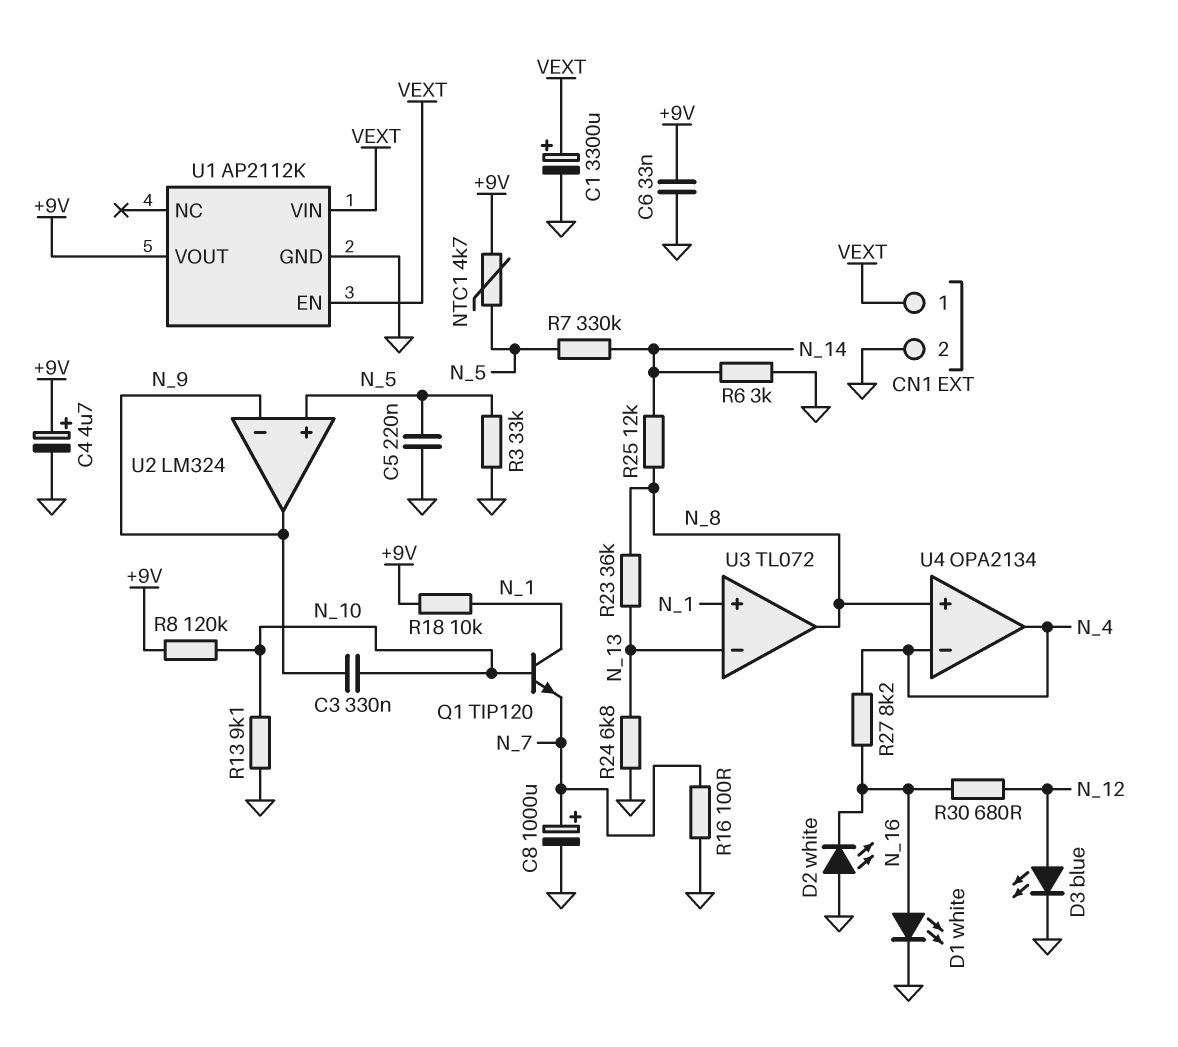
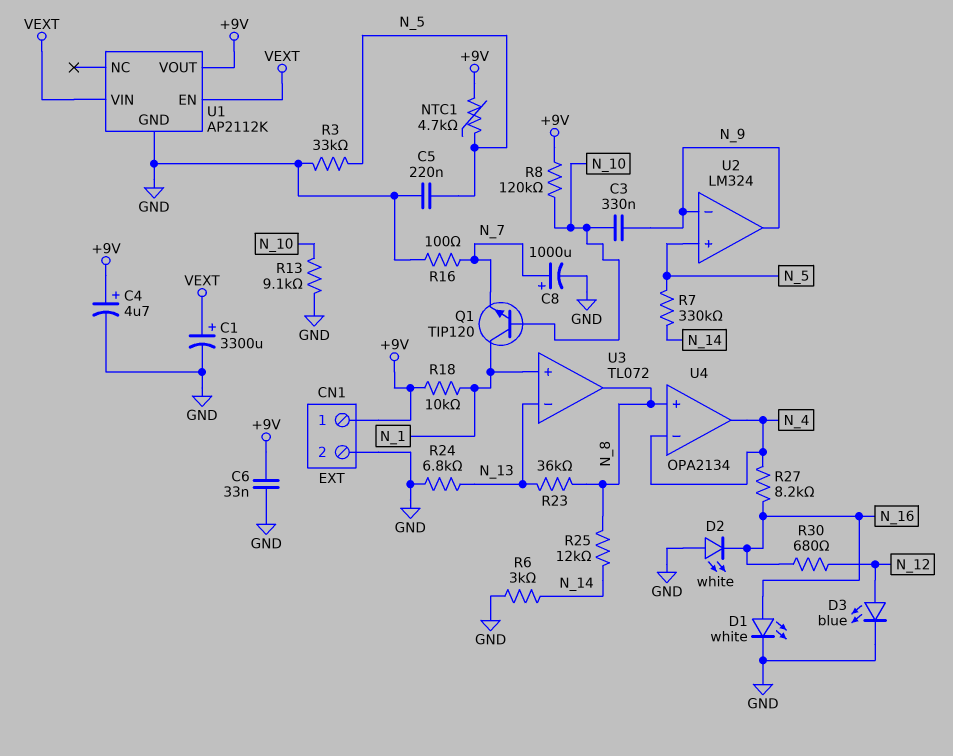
CN1 pin 1: VEXT -> +9V

